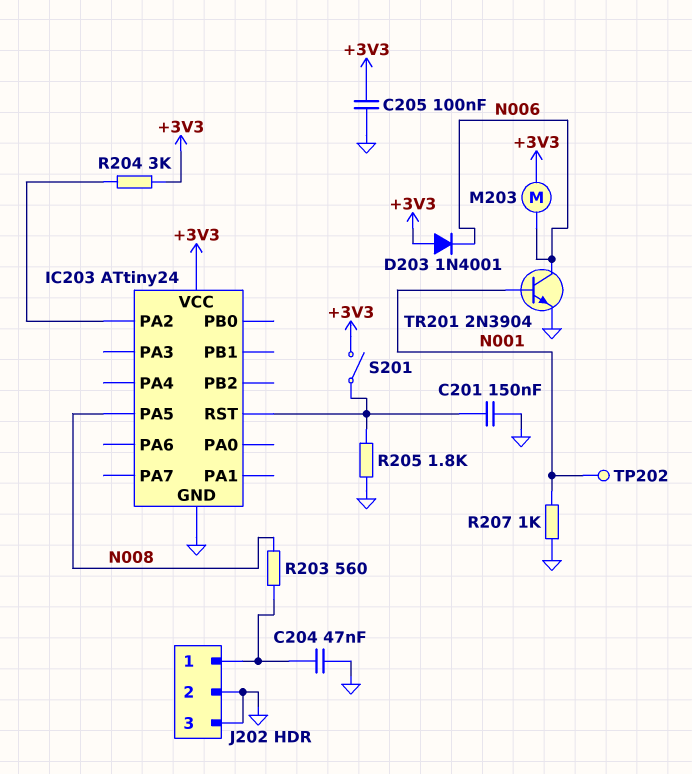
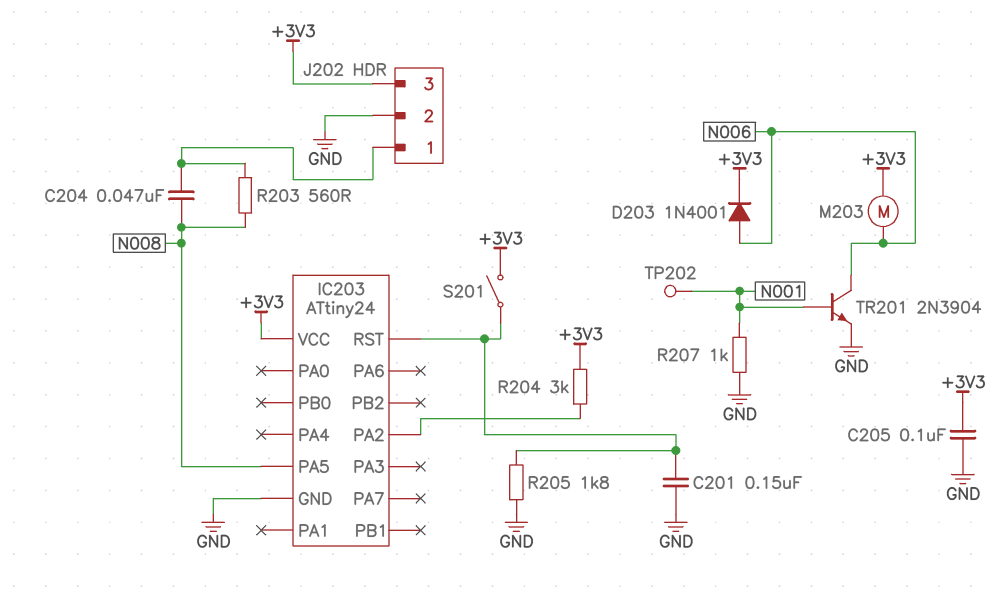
C204: 47nF (GND, J202/1) -> 47nF (J202/1, N008)
D203: diode 1N4001 (A +3V3, K N006) -> diode 1N4001 (A N006, K +3V3)
J202 pin 3: GND -> +3V3

